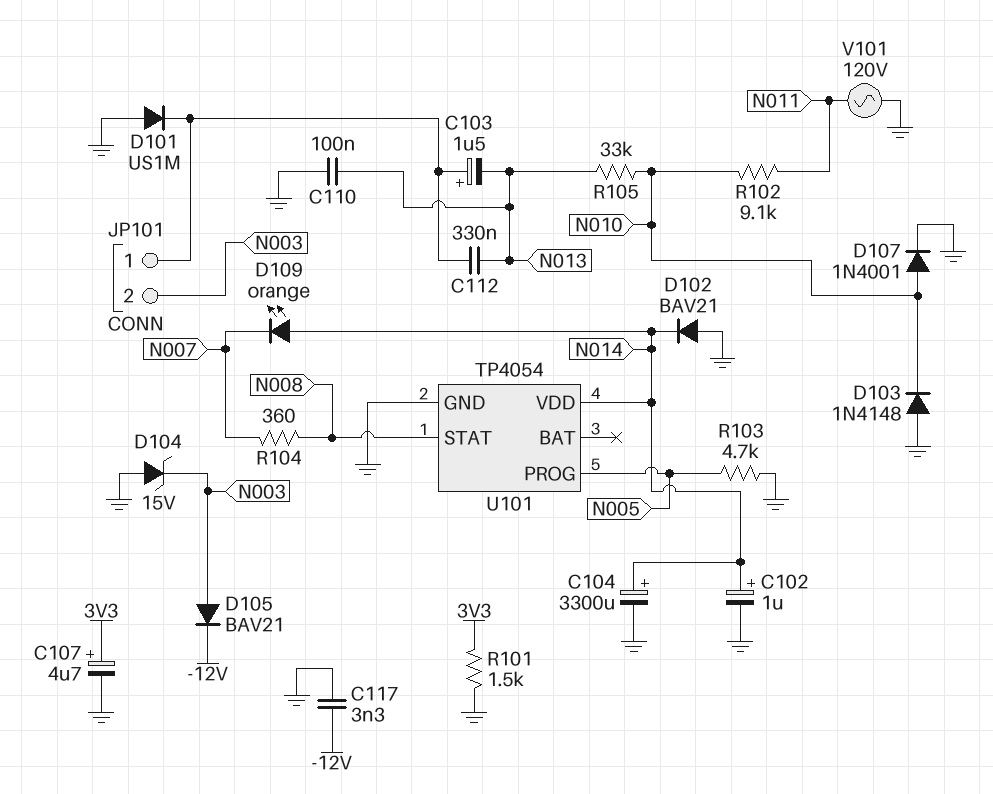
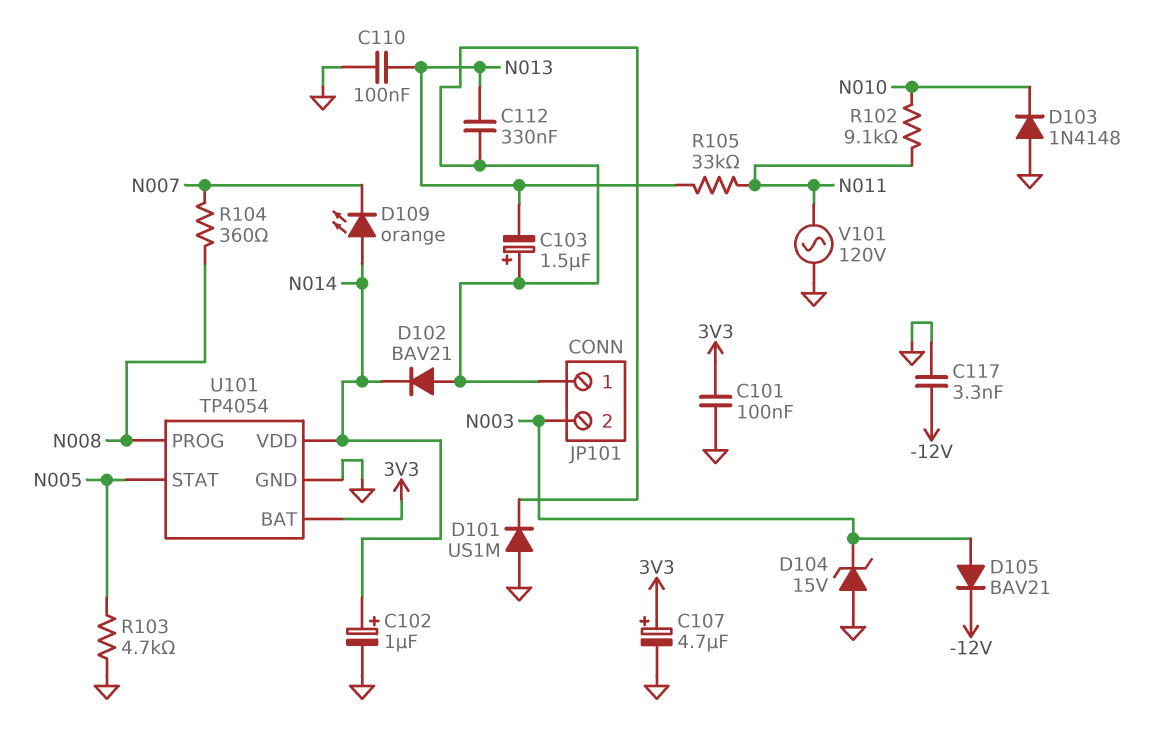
C101: none -> 100nF (3V3, GND)
C104: 3300uF (plus N014, minus GND) -> none
D102: diode BAV21 (A GND, K N014) -> diode BAV21 (A JP101/1, K N014)
D107: diode 1N4001 (A N010, K GND) -> none
R101: 1.5k (3V3, GND) -> none
R105: 33k (N010, N013) -> 33k (N011, N013)
U101 pin BAT: none -> 3V3
U101 pin PROG: N005 -> N008
U101 pin STAT: N008 -> N005

